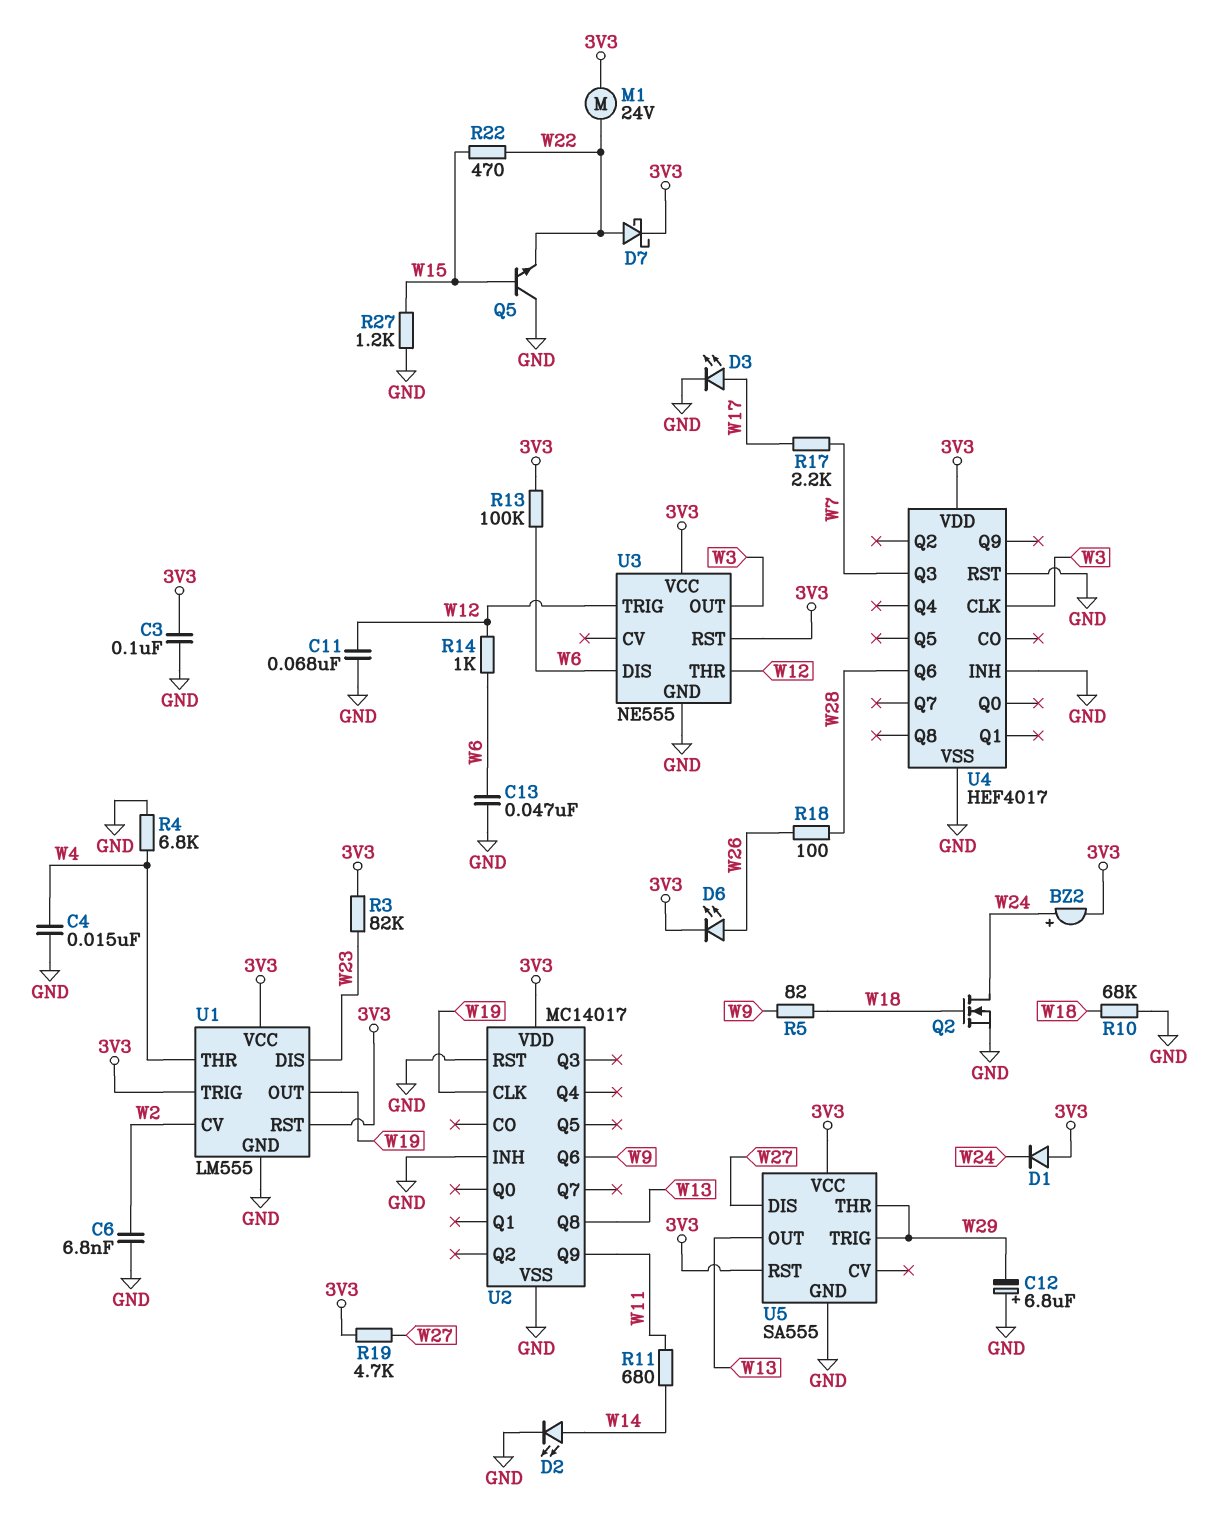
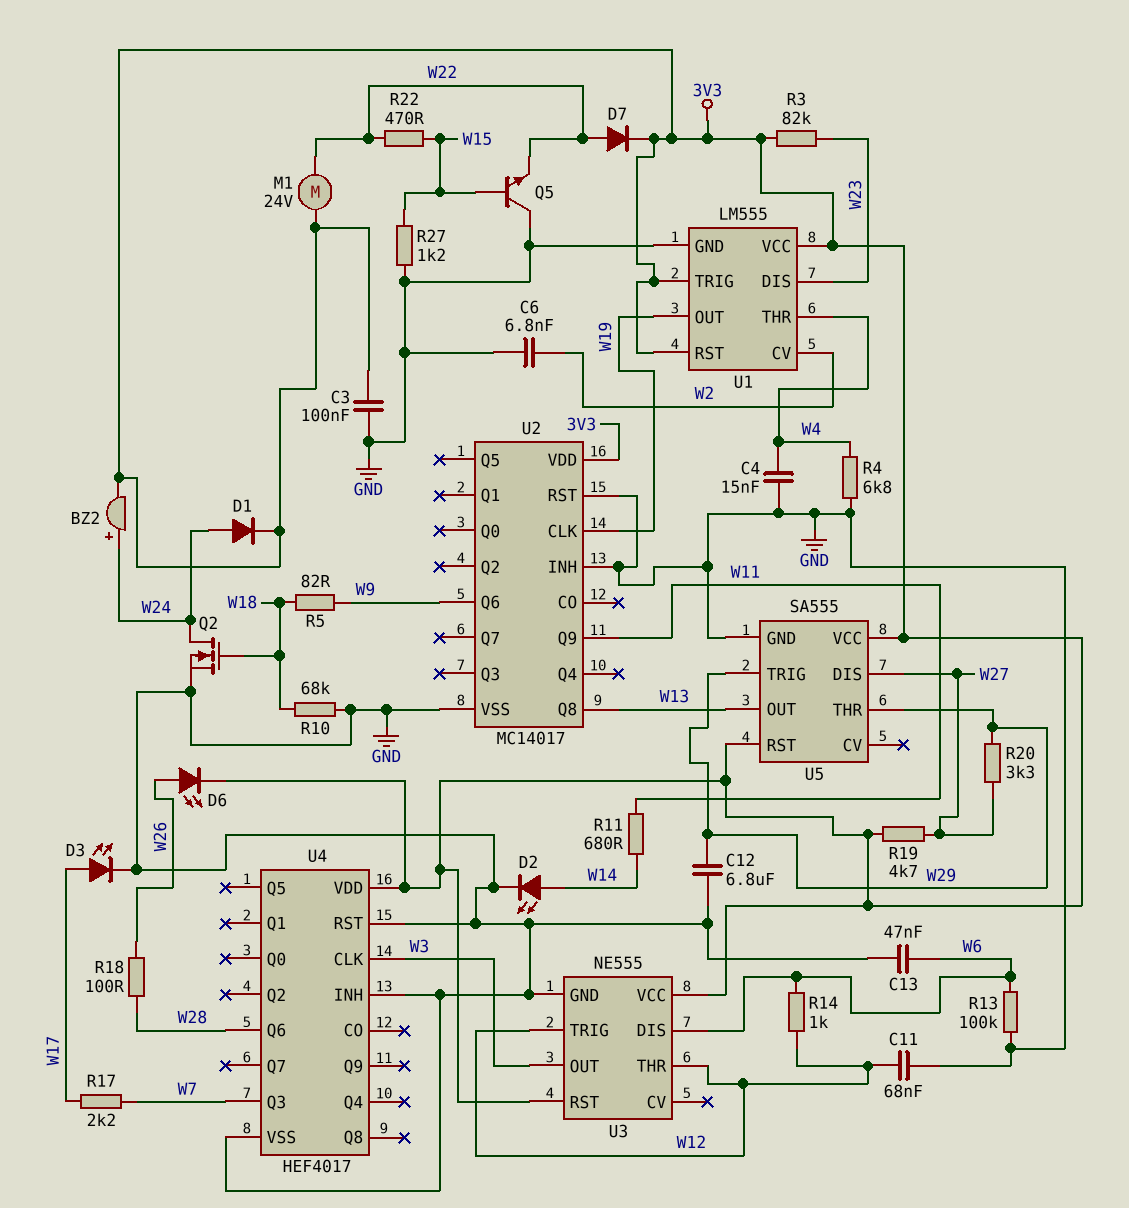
C12: 6.8uF (plus GND, minus W29) -> 6.8uF (GND, W29)
D1: diode (A 3V3, K W24) -> diode (A W24, K 3V3)
D7: schottky (A W22, K 3V3) -> diode (A W22, K 3V3)
R13: 100k (3V3, W6) -> 100k (GND, W6)
R20: none -> 3.3k (W27, W29)

